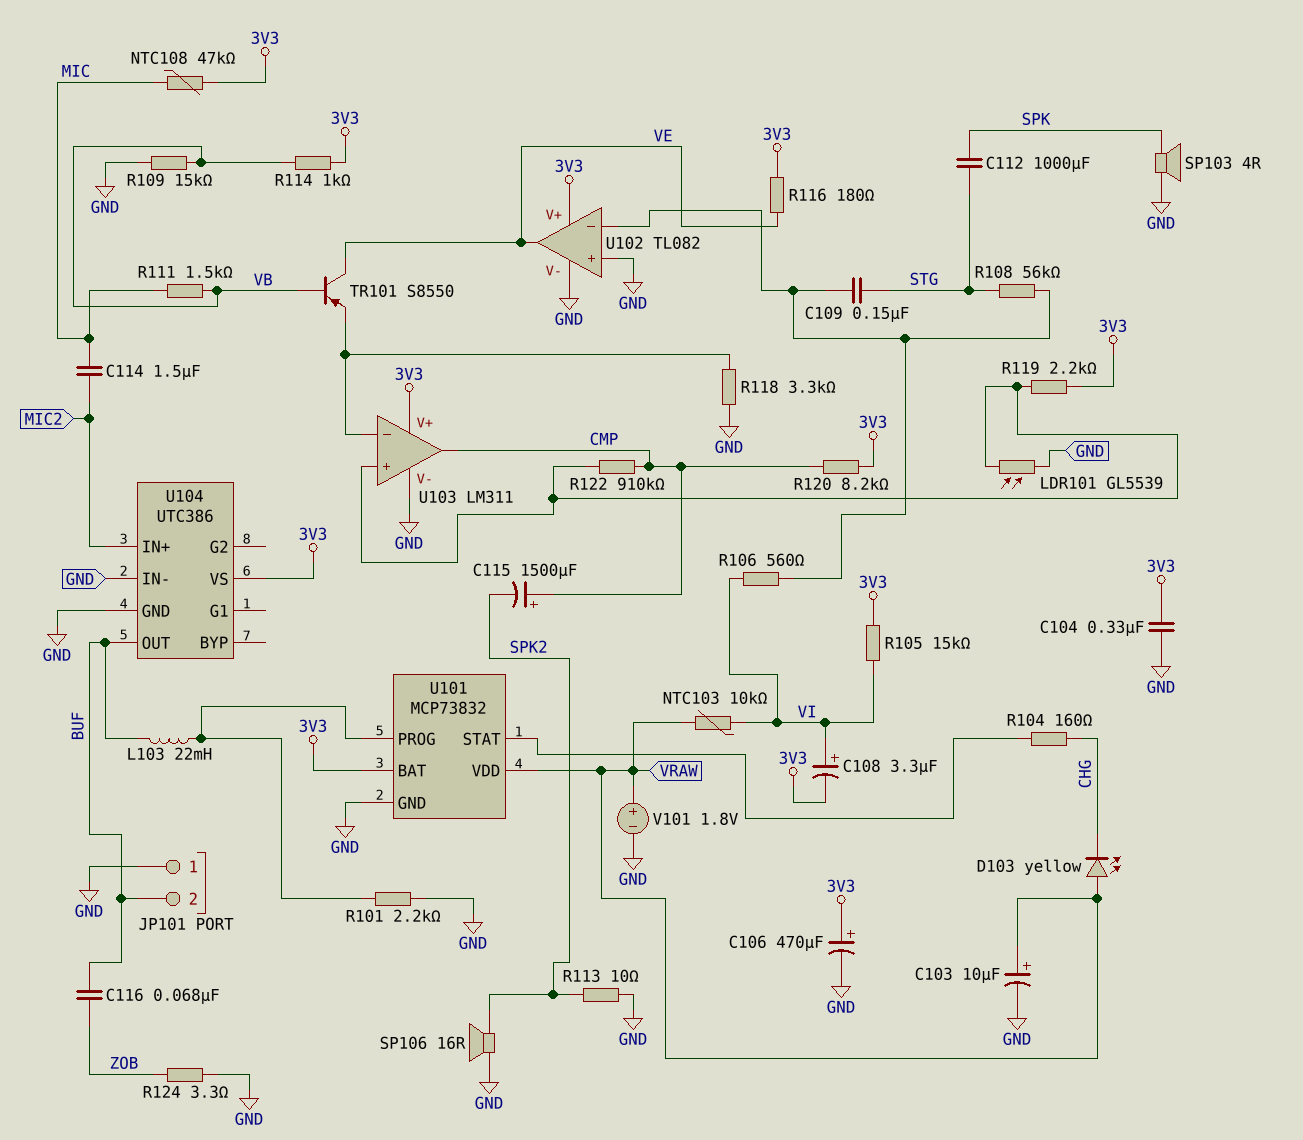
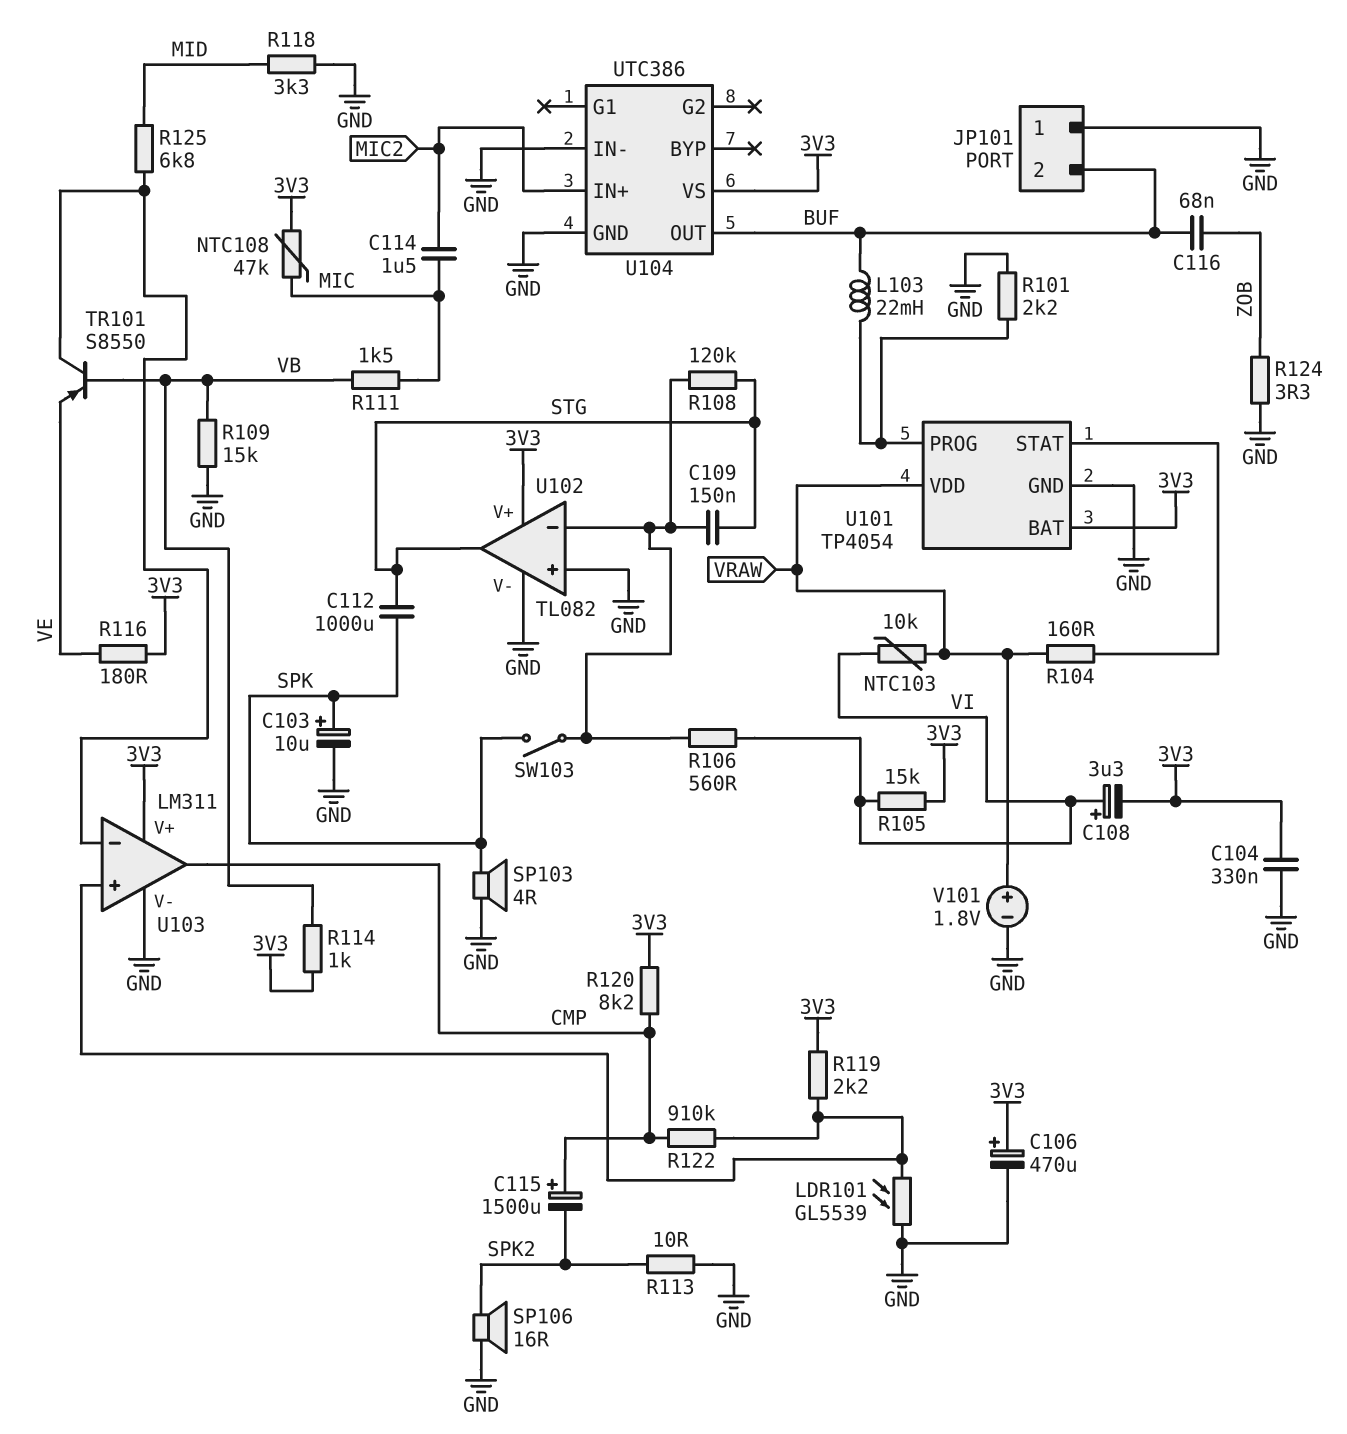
C103: 10uF (plus VRAW, minus GND) -> 10uF (plus SPK, minus GND)
D103: LED yellow (A VRAW, K CHG) -> none
R104: 160 (CHG, U101/STAT) -> 160 (U101/STAT, VRAW)
R108: 56k (STG, U102/in-) -> 120k (STG, U102/in-)
R118: 3.3k (GND, U103/in-) -> 3.3k (GND, MID)
R125: none -> 6.8k (MID, U103/in-)
SW103: none -> switch (SPK, U102/in-)
TR101: PNP S8550 (B VB, C VE, E U103/in-) -> PNP S8550 (B VB, C U103/in-, E VE)
U101: MCP73832 -> TP4054
U102 pin out: VE -> STG

